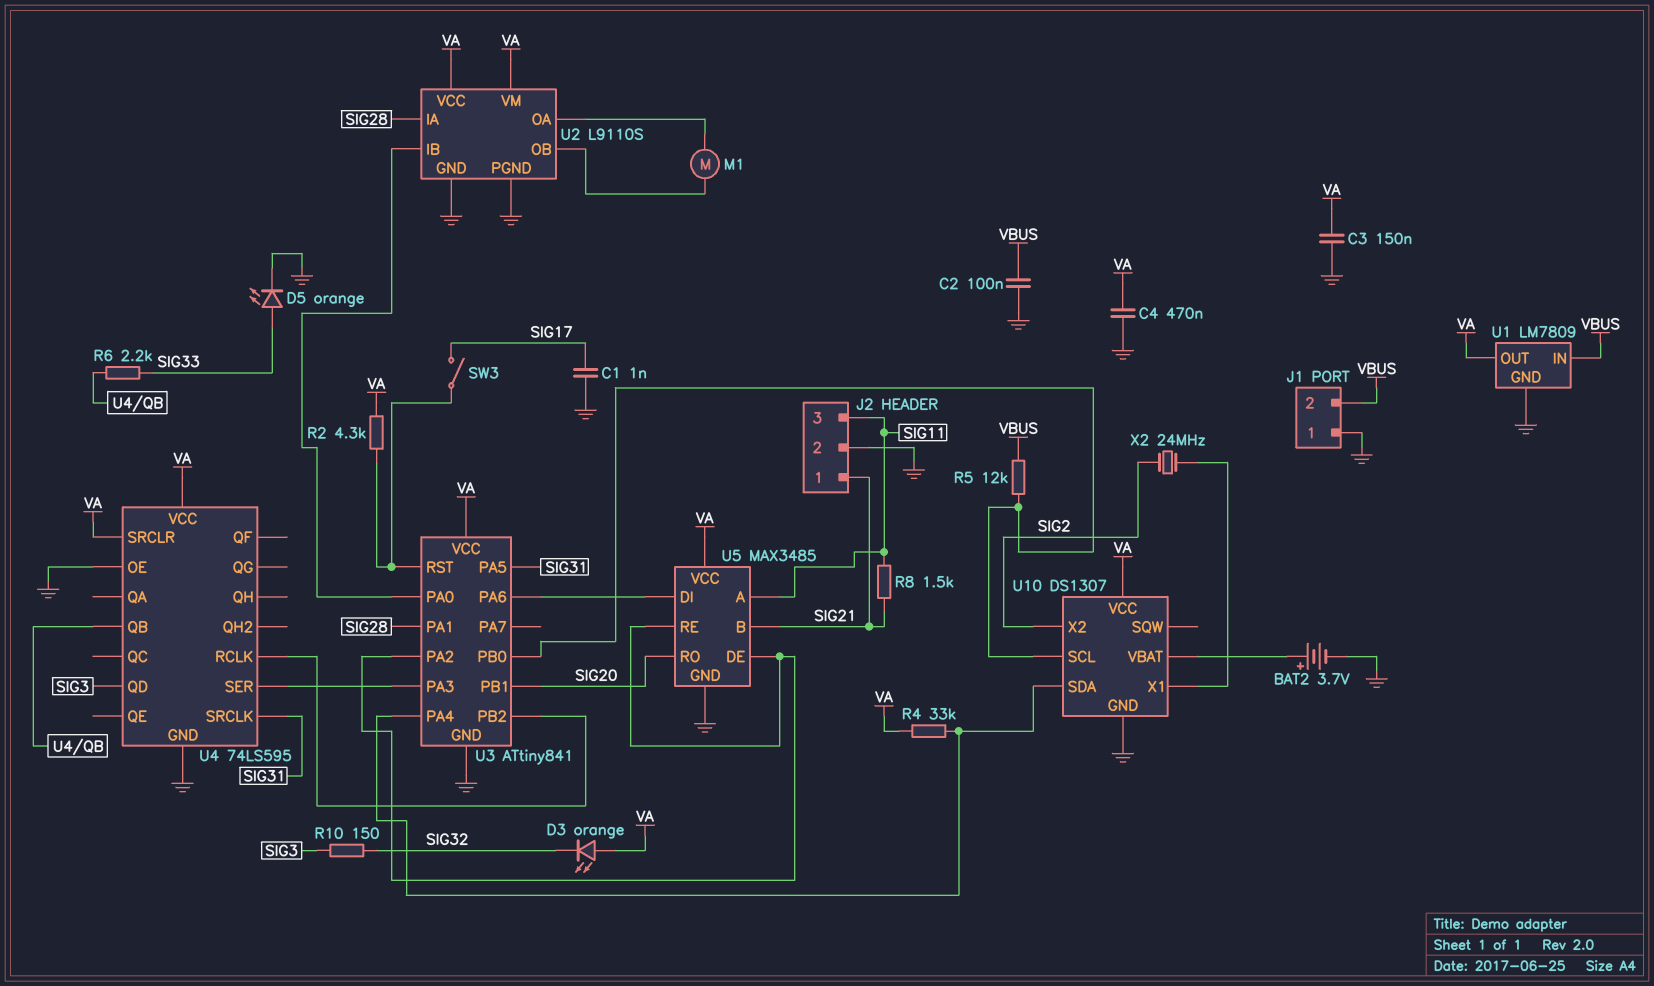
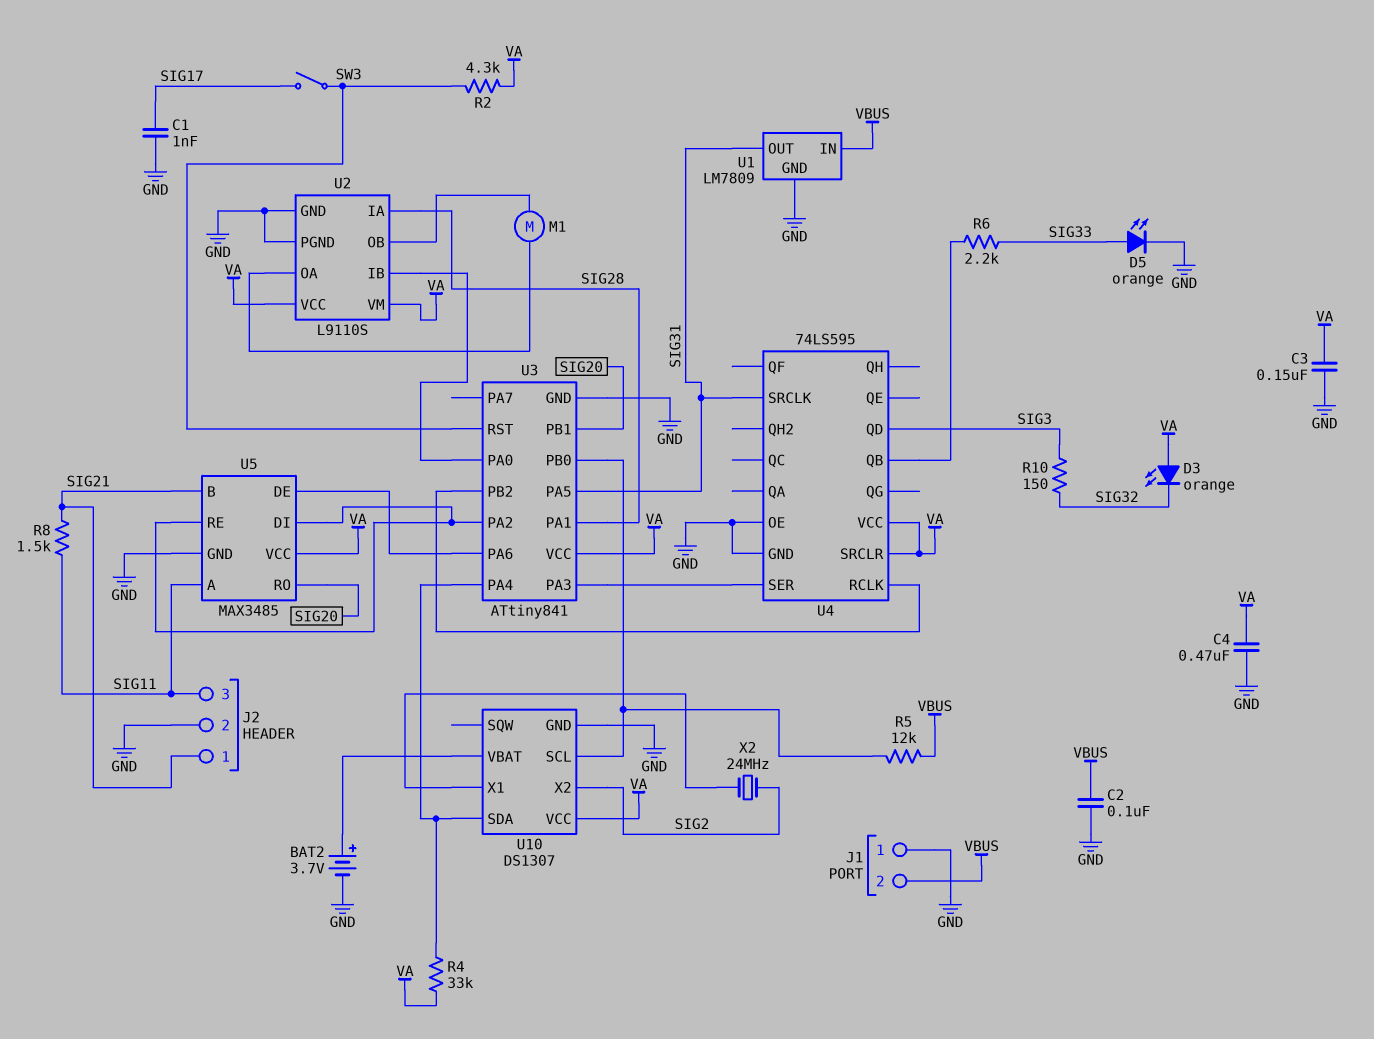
U1 pin OUT: VA -> SIG31
U5 pin DE: U3/PA2 -> U3/PA6
U5 pin DI: U3/PA6 -> U3/PA2

